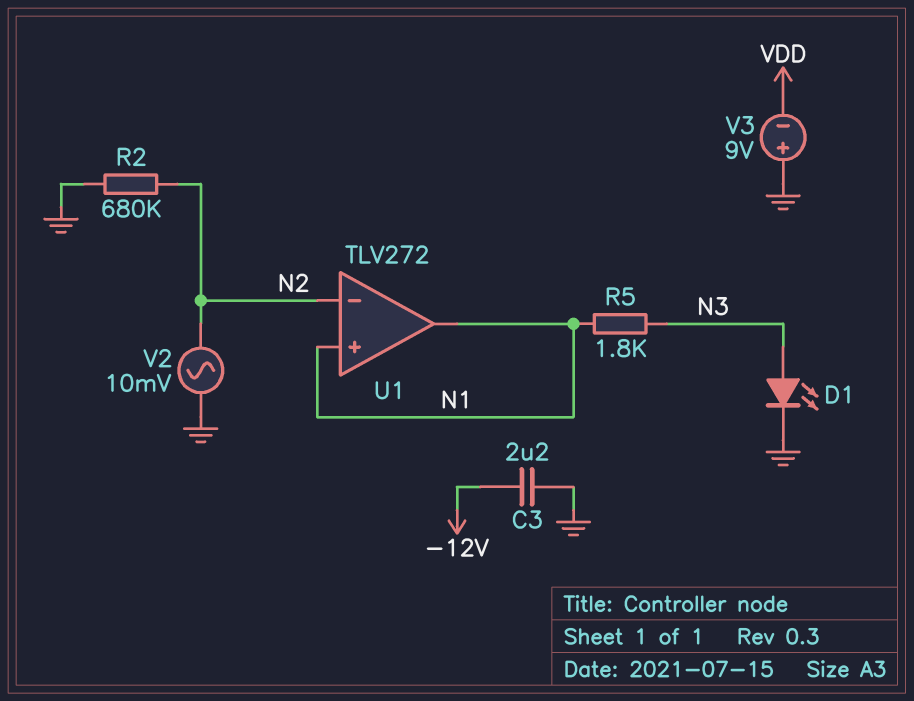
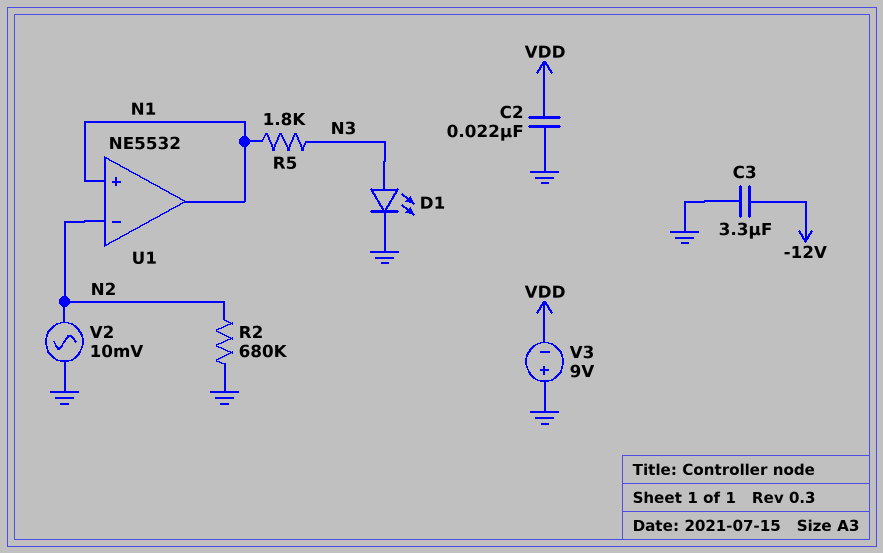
C2: none -> 22nF (GND, VDD)
C3: 2.2uF (-12V, GND) -> 3.3uF (-12V, GND)
U1: TLV272 -> NE5532

